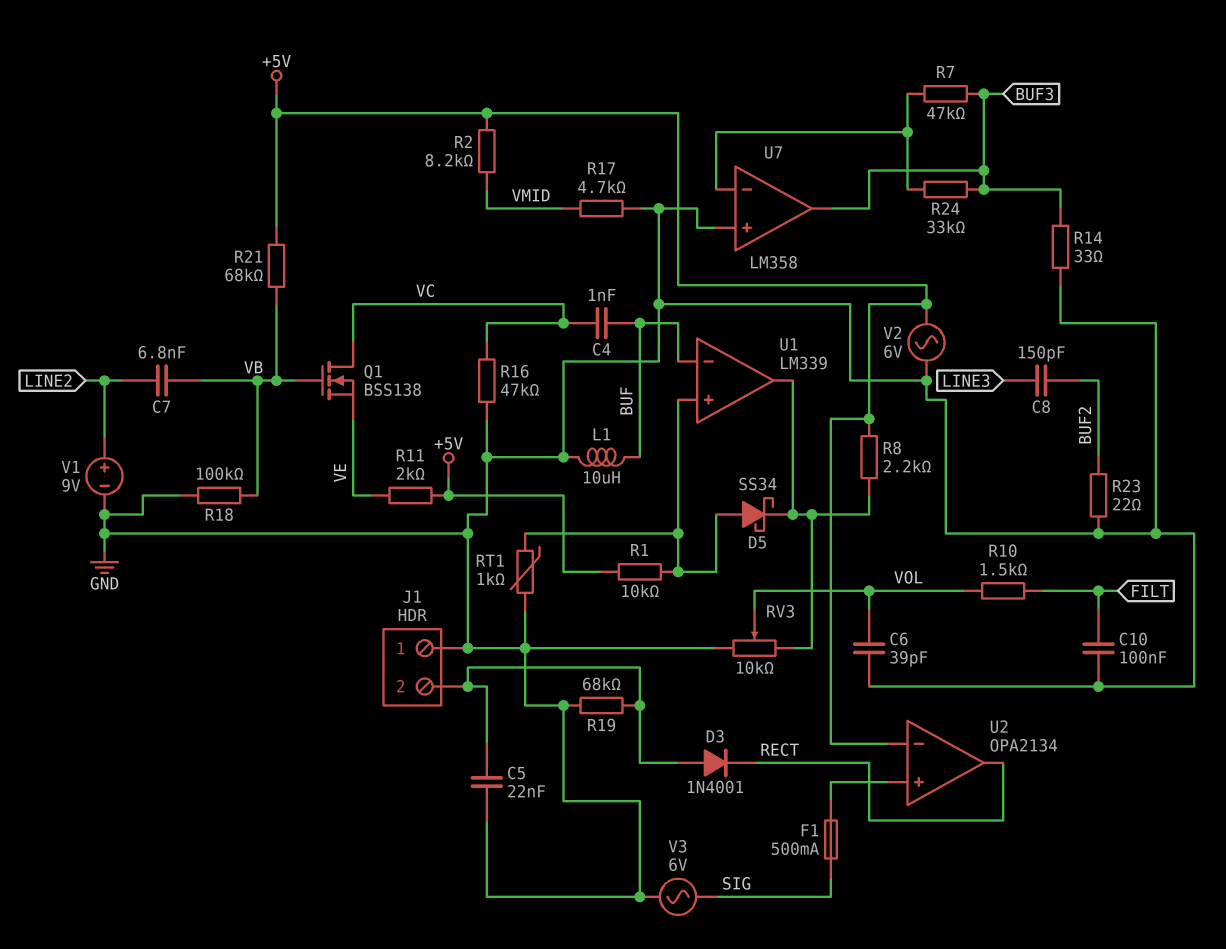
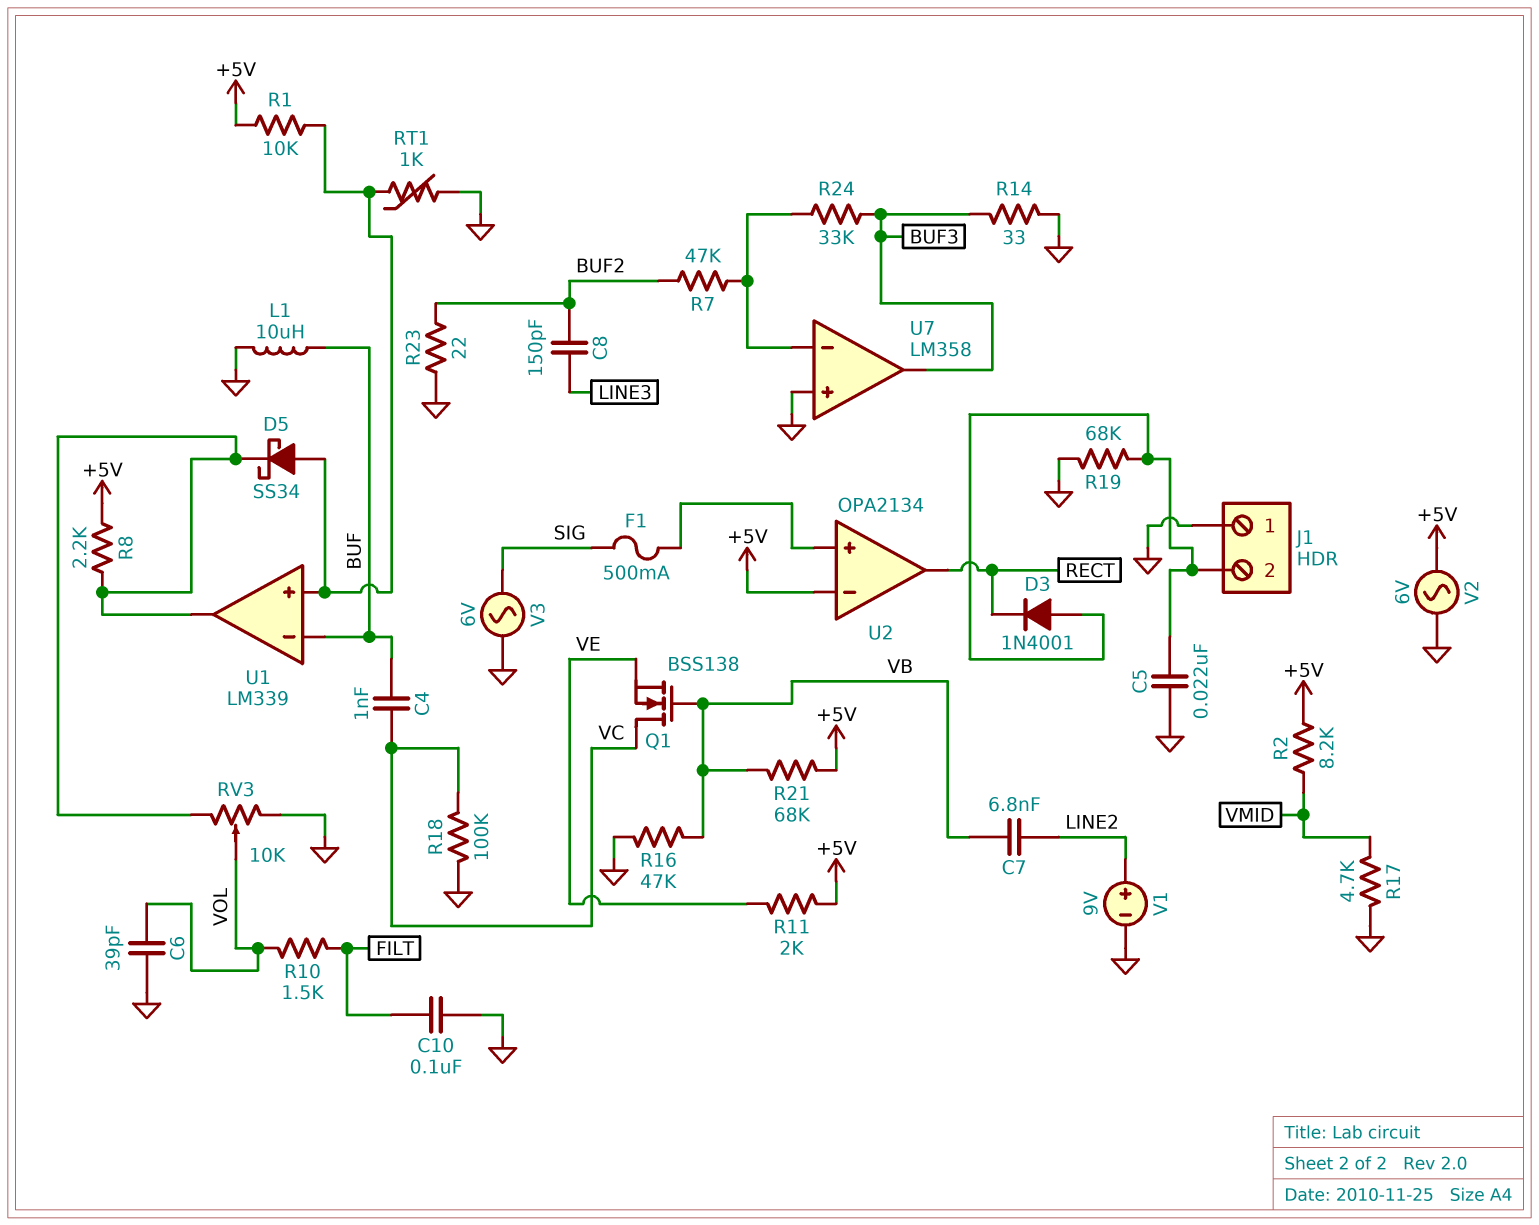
R7: 47k (BUF3, U7/in-) -> 47k (BUF2, U7/in-)
R16: 47k (GND, VC) -> 47k (GND, VB)
R18: 100k (GND, VB) -> 100k (GND, VC)

